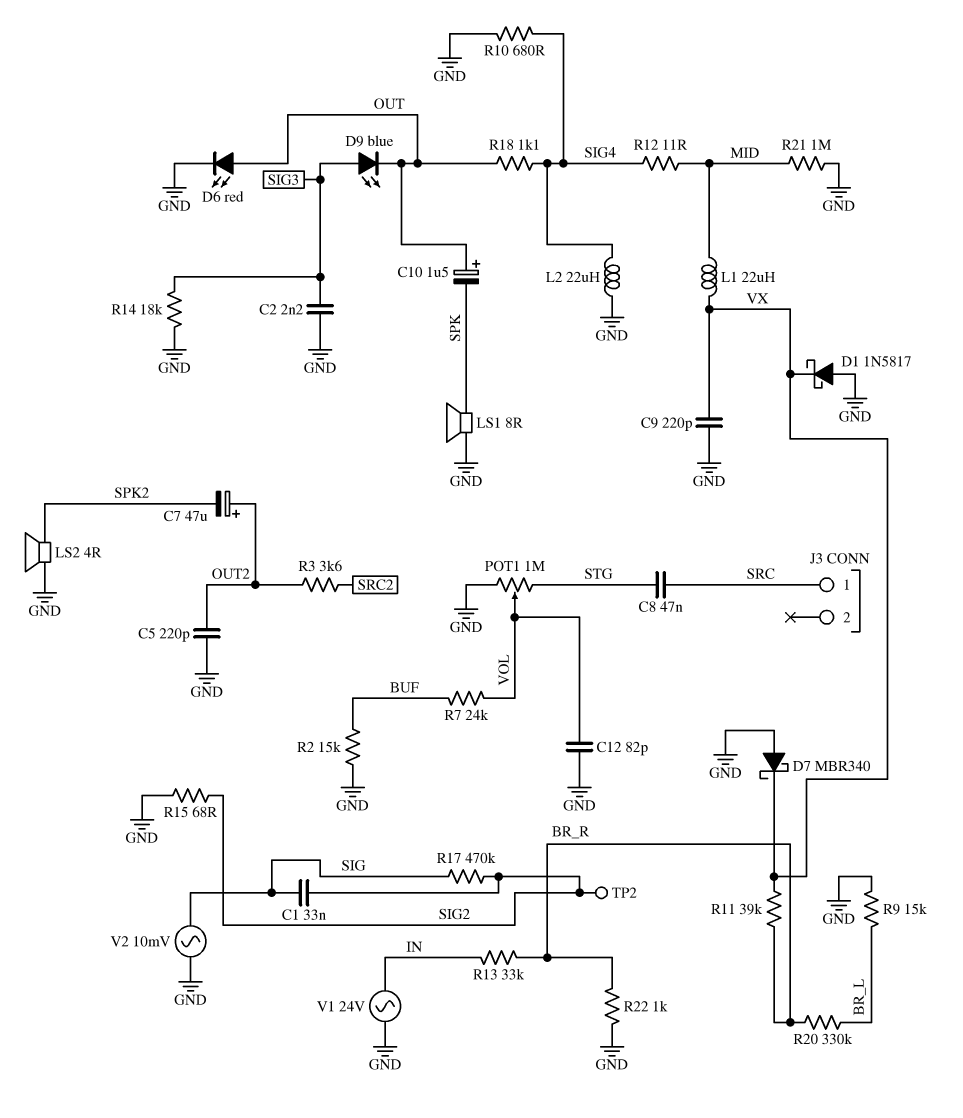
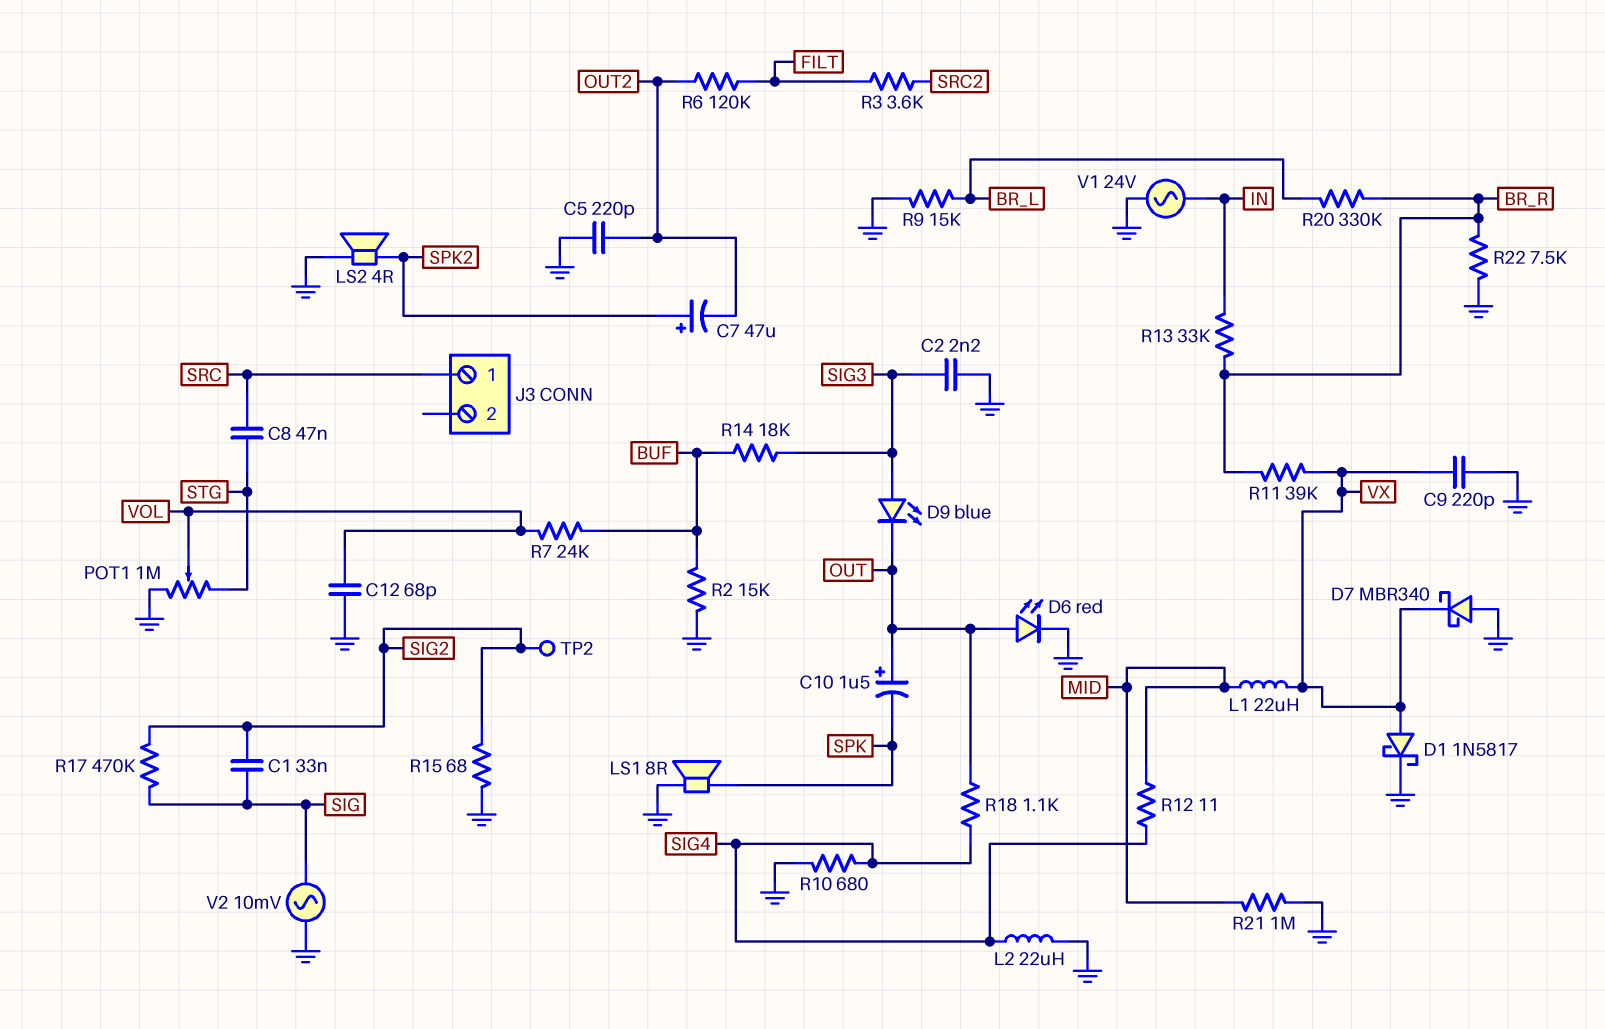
C7: 47uF (plus OUT2, minus SPK2) -> 47uF (plus SPK2, minus OUT2)
C12: 82pF (GND, VOL) -> 68pF (GND, VOL)
D1: schottky 1N5817 (A GND, K VX) -> schottky 1N5817 (A VX, K GND)
R3: 3.6k (OUT2, SRC2) -> 3.6k (FILT, SRC2)
R6: none -> 120k (FILT, OUT2)
R14: 18k (GND, SIG3) -> 18k (BUF, SIG3)
R22: 1k (BR_R, GND) -> 7.5k (BR_R, GND)

